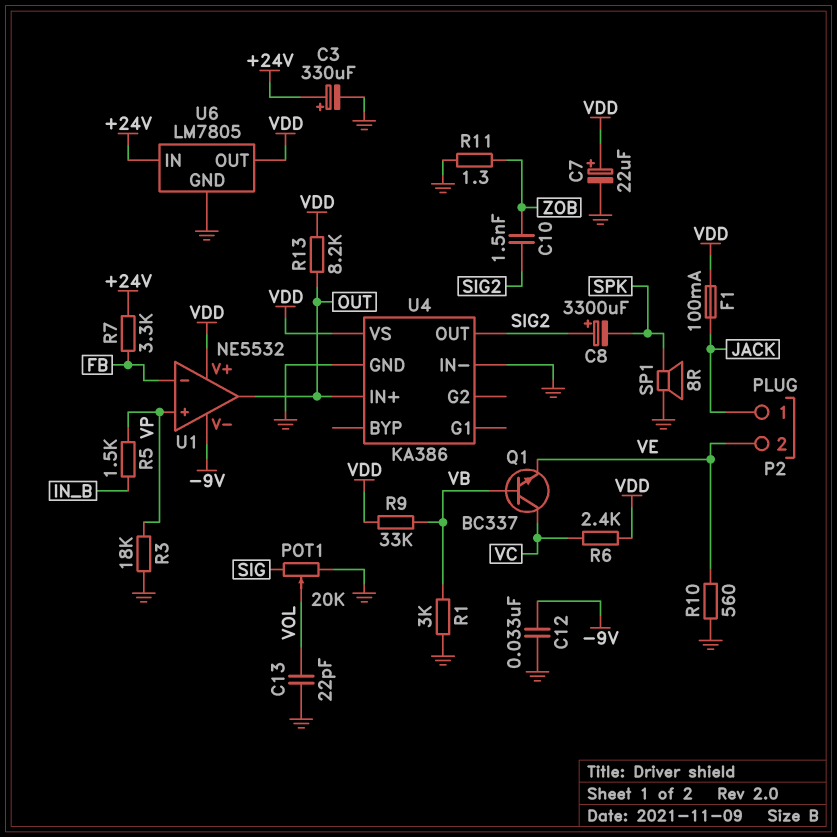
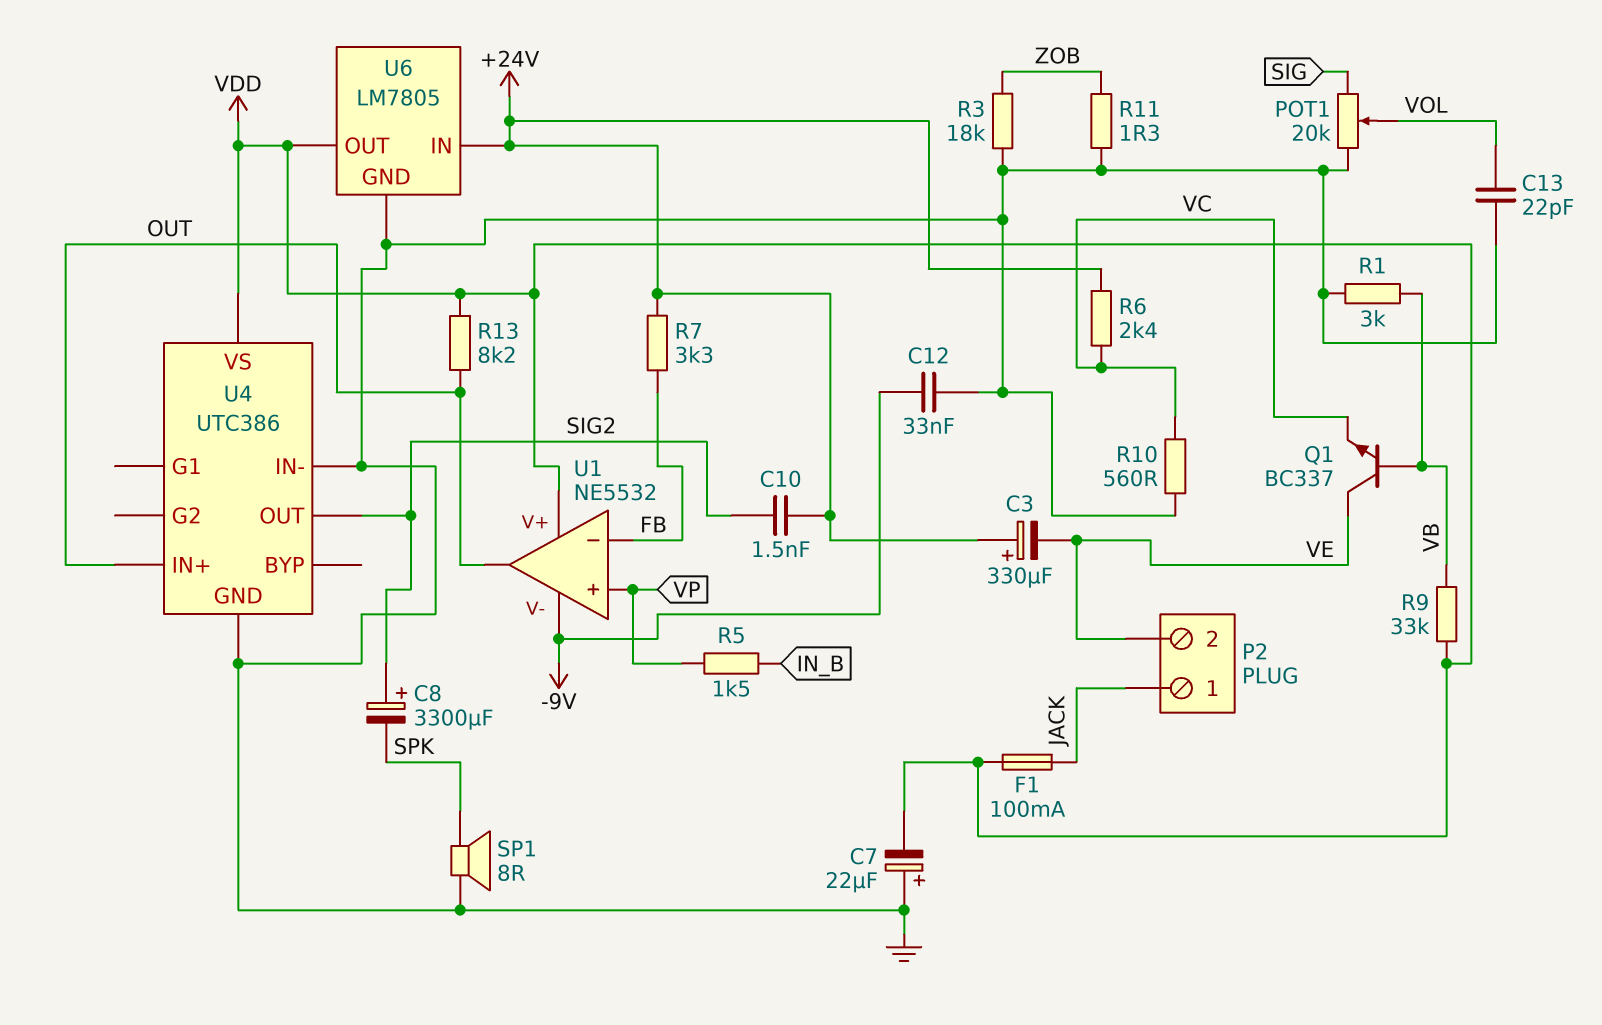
C3: 330uF (plus +24V, minus GND) -> 330uF (plus +24V, minus VE)
C7: 22uF (plus VDD, minus GND) -> 22uF (plus GND, minus VDD)
C10: 1.5nF (SIG2, ZOB) -> 1.5nF (+24V, SIG2)
Q1: NPN BC337 (B VB, C VC, E VE) -> NPN BC337 (B VB, C VE, E VC)
R3: 18k (GND, VP) -> 18k (GND, ZOB)
R6: 2.4k (VC, VDD) -> 2.4k (+24V, VC)
R10: 560 (GND, VE) -> 560 (GND, VC)
U4: KA386 -> UTC386

